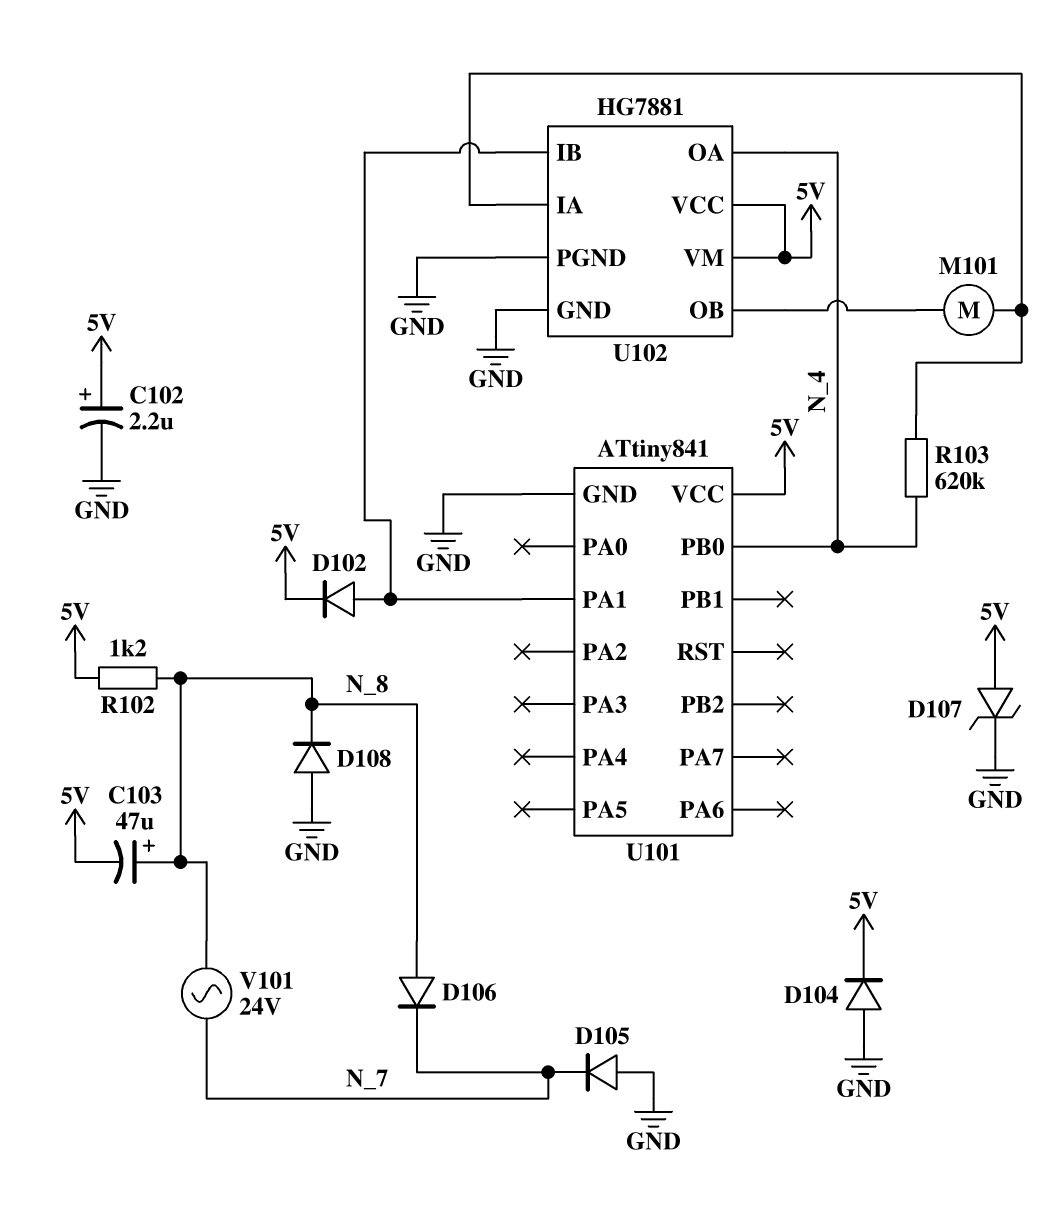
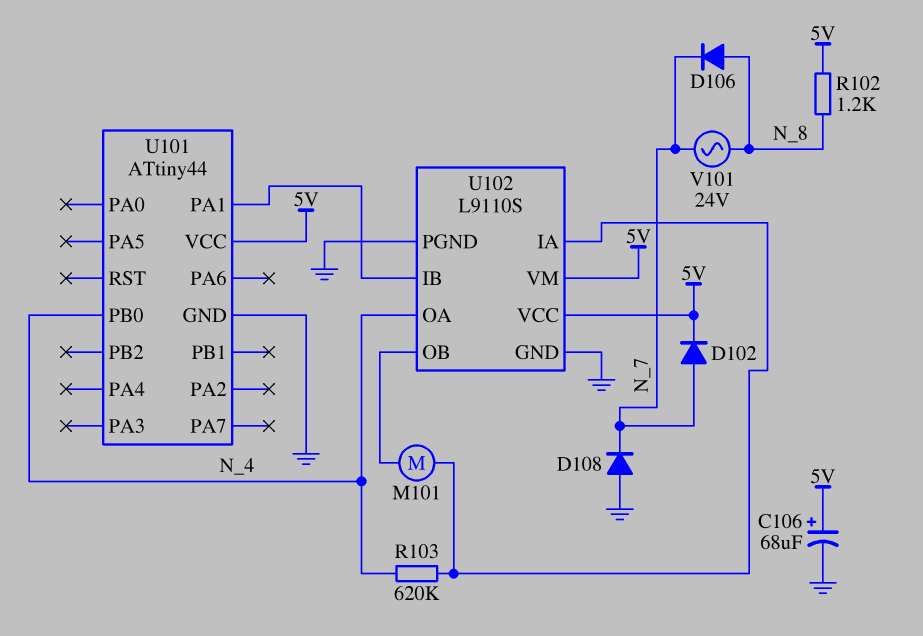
C102: 2.2uF (plus 5V, minus GND) -> none
C103: 47uF (plus N_8, minus 5V) -> none
C106: none -> 68uF (plus 5V, minus GND)
D102: diode (A U101/PA1, K 5V) -> diode (A N_7, K 5V)
D104: diode (A GND, K 5V) -> none
D105: diode (A GND, K N_7) -> none
D107: zener (A 5V, K GND) -> none
D108: diode (A GND, K N_8) -> diode (A GND, K N_7)
U101: ATtiny841 -> ATtiny44
U102: HG7881 -> L9110S

